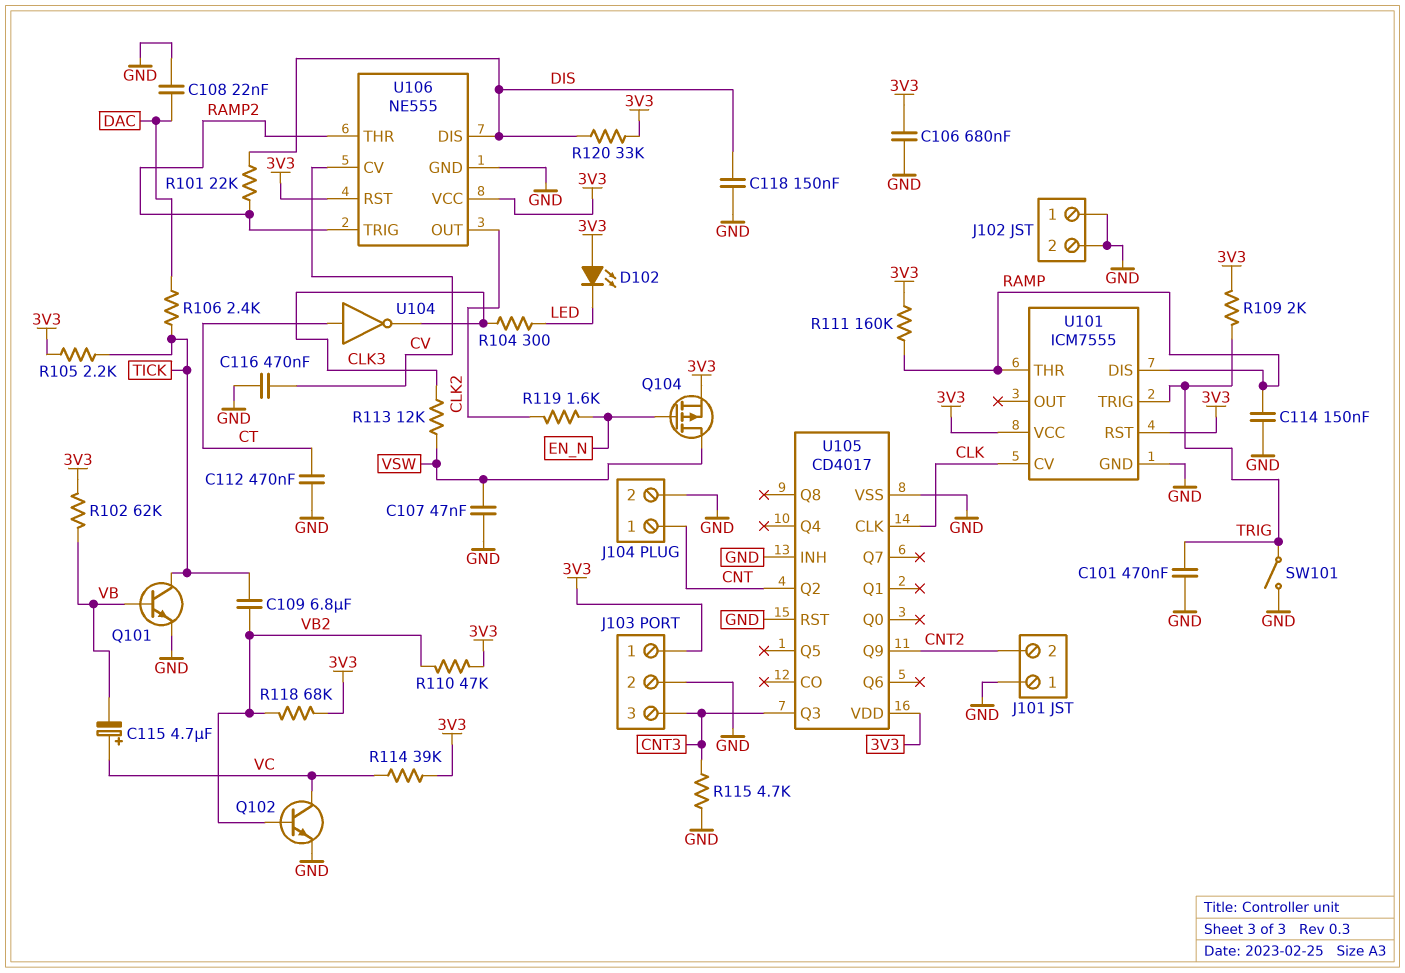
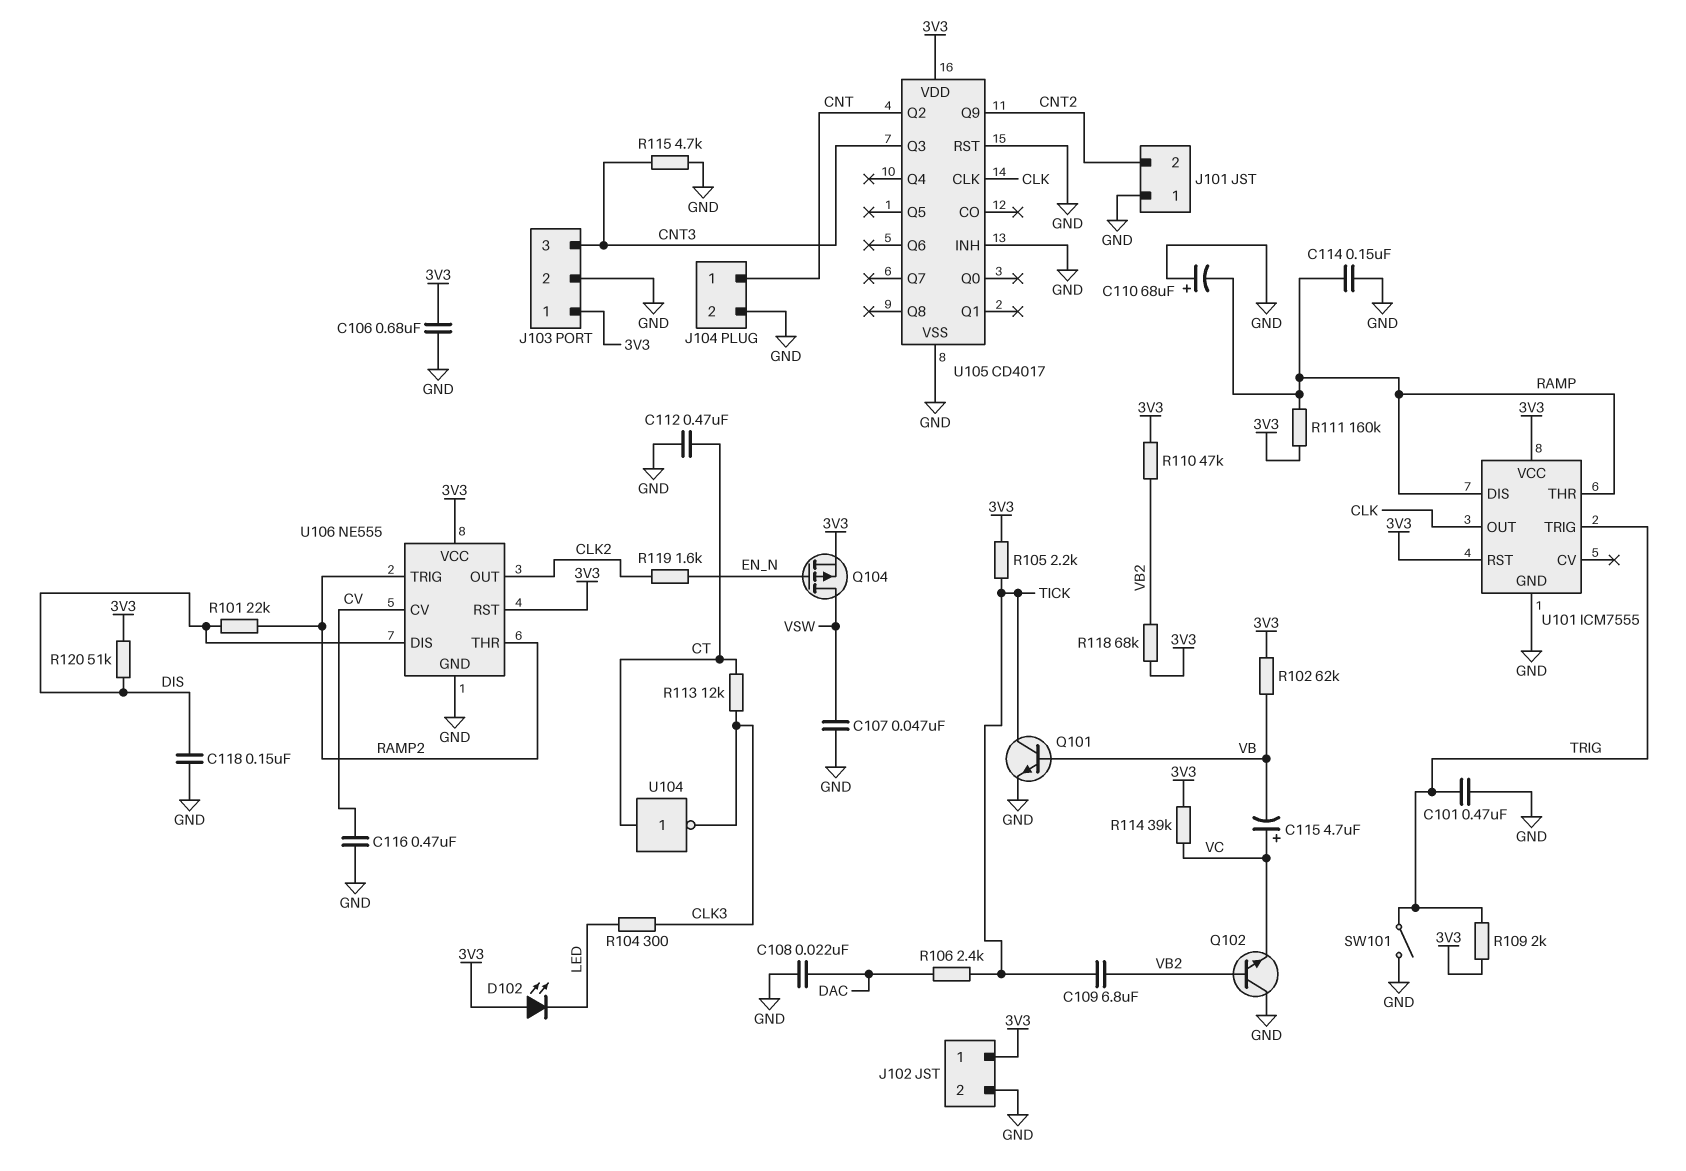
C110: none -> 68uF (plus GND, minus RAMP)
J102 pin 1: GND -> 3V3
Q102: NPN (B VB2, C VC, E GND) -> NPN (B VB2, C GND, E VC)
R113: 12k (CLK3, VSW) -> 12k (CLK3, CT)
R120: 33k (3V3, DIS) -> 51k (3V3, DIS)
U101 pin CV: CLK -> none
U101 pin OUT: none -> CLK

